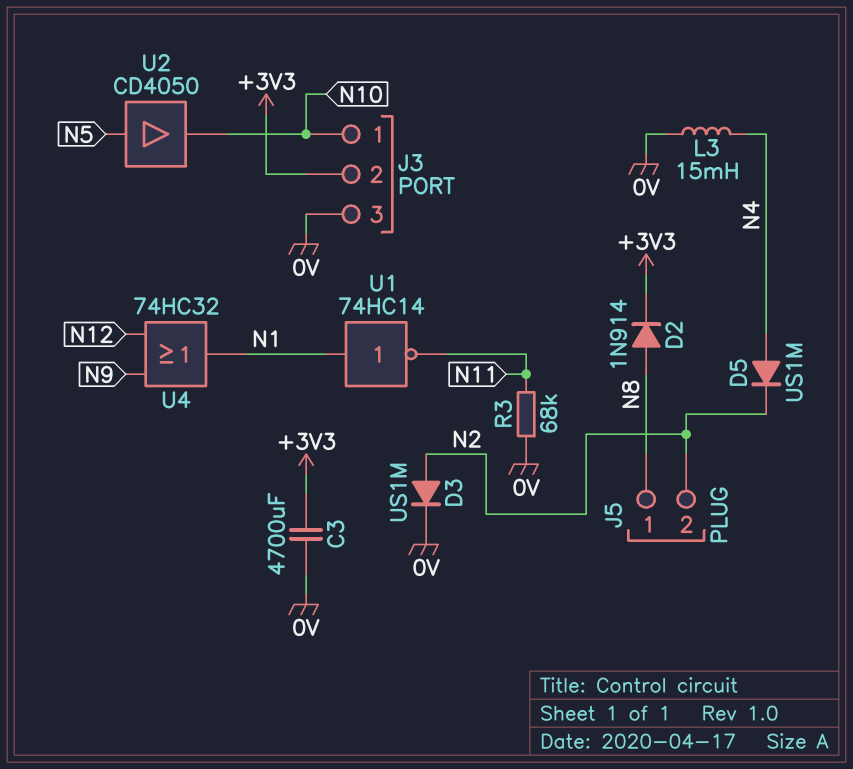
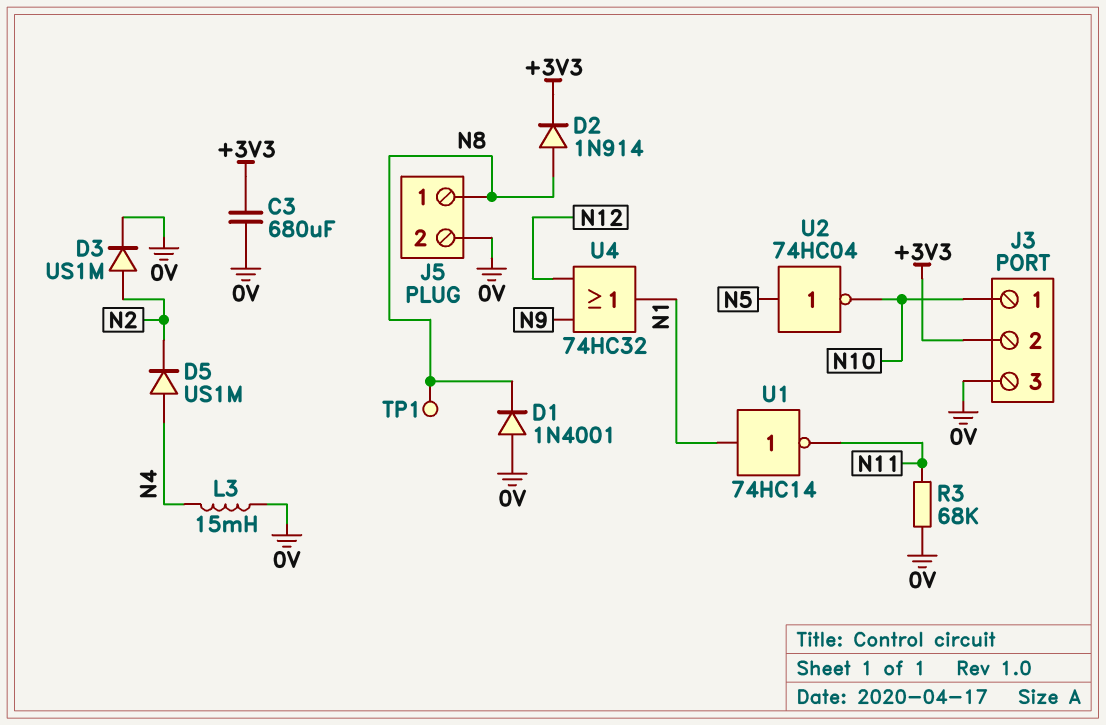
C3: 4700uF (+3V3, 0V) -> 680uF (+3V3, 0V)
D1: none -> diode 1N4001 (A 0V, K N8)
J5 pin 2: N2 -> 0V
TP1: none -> test point (N8)
U2: buffer CD4050 (in N5, out N10) -> NOT 74HC04 (in N5, out N10)

